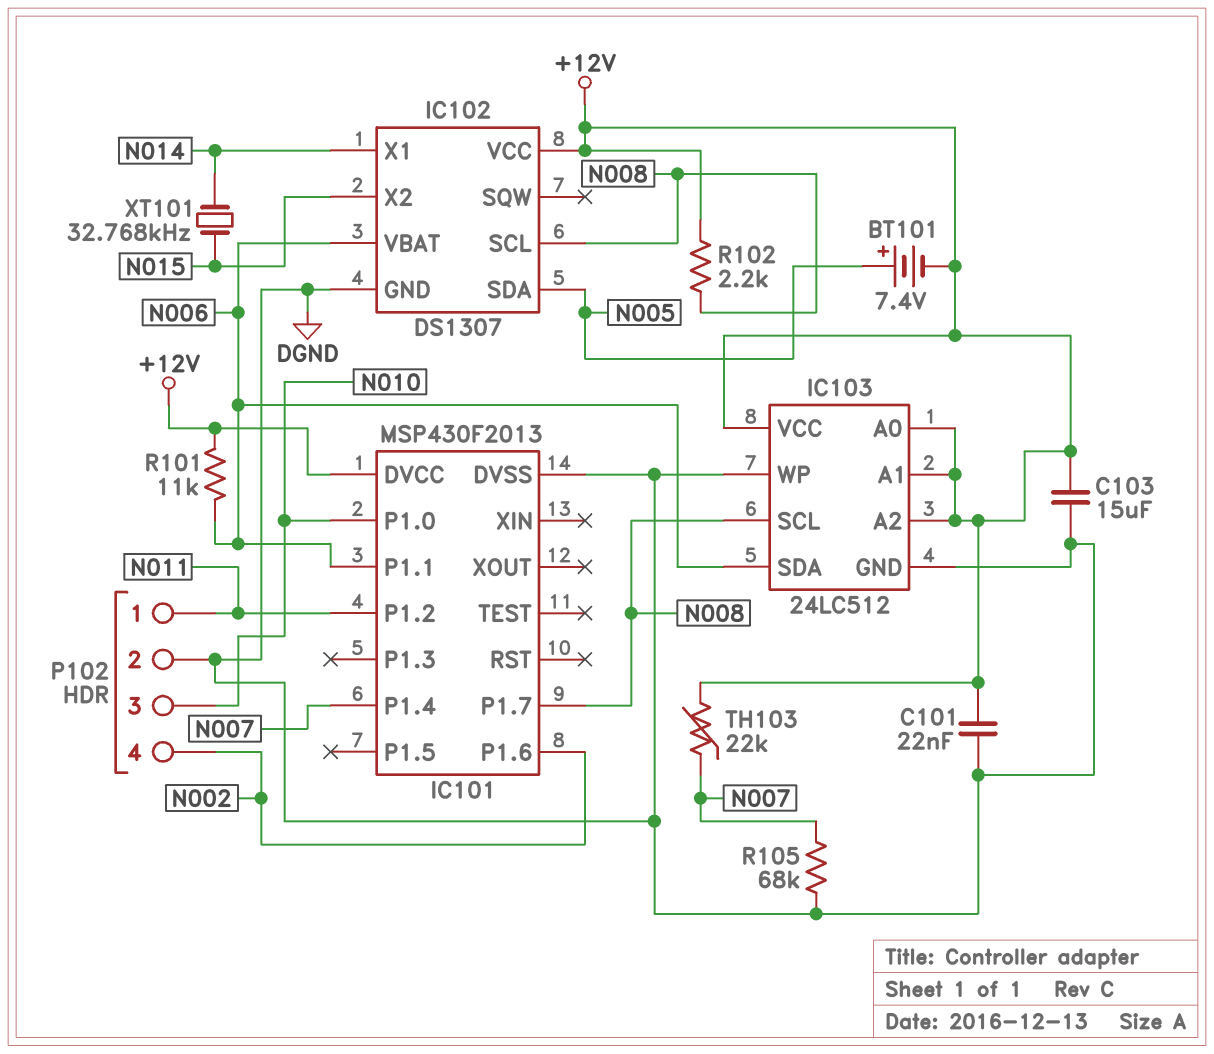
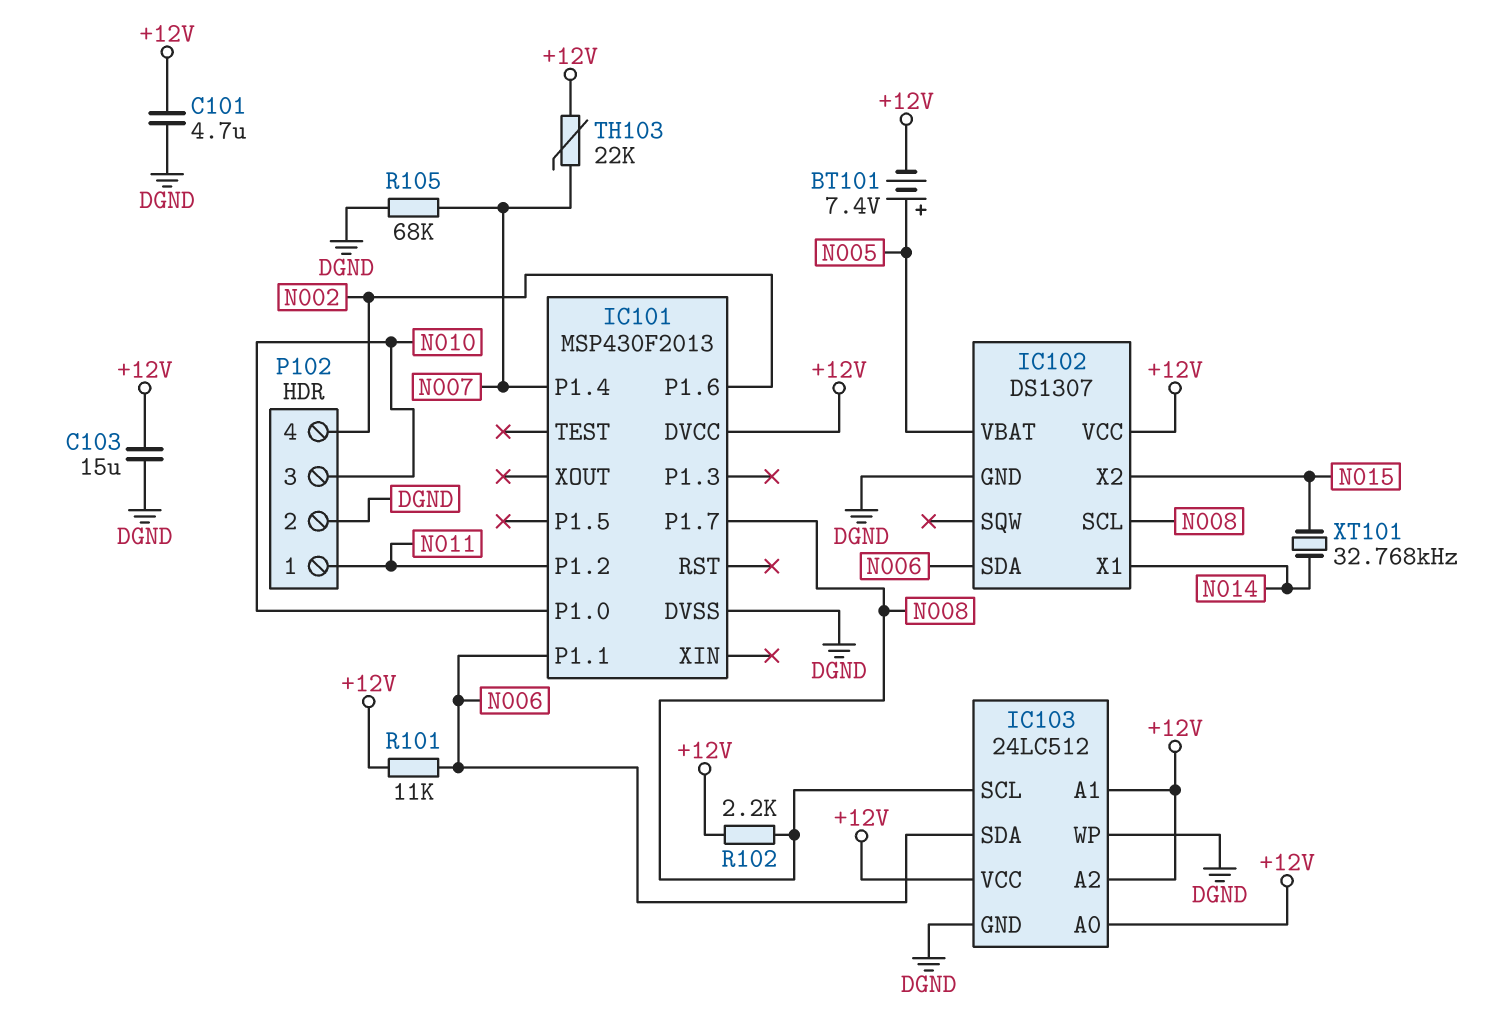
C101: 22nF (+12V, DGND) -> 4.7uF (+12V, DGND)
IC102 pin SDA: N005 -> N006
IC102 pin VBAT: N006 -> N005

